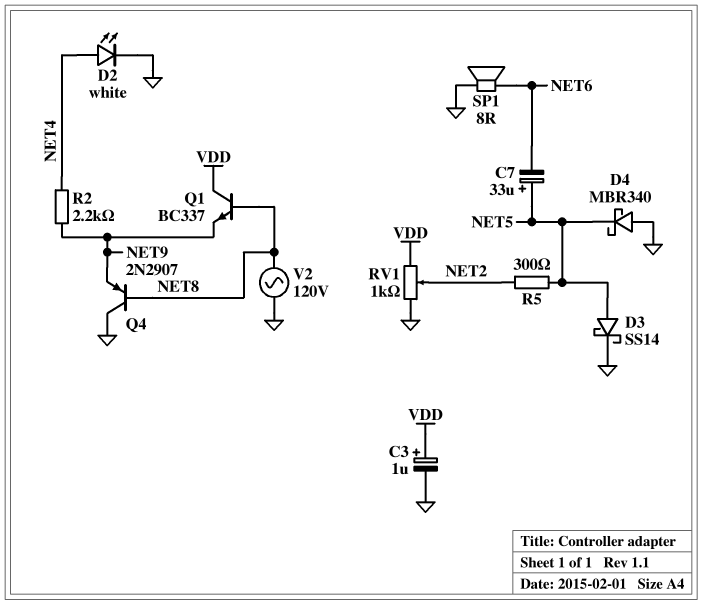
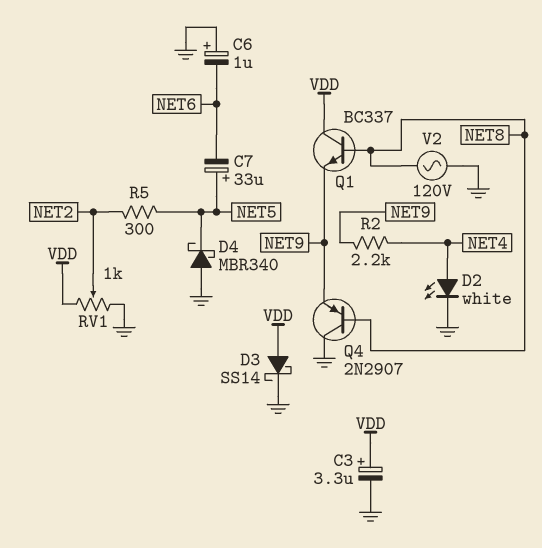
C3: 1uF (plus VDD, minus GND) -> 3.3uF (plus VDD, minus GND)
C6: none -> 1uF (plus GND, minus NET6)
D3: schottky SS14 (A NET5, K GND) -> schottky SS14 (A VDD, K GND)
SP1: speaker 8R (GND, NET6) -> none

